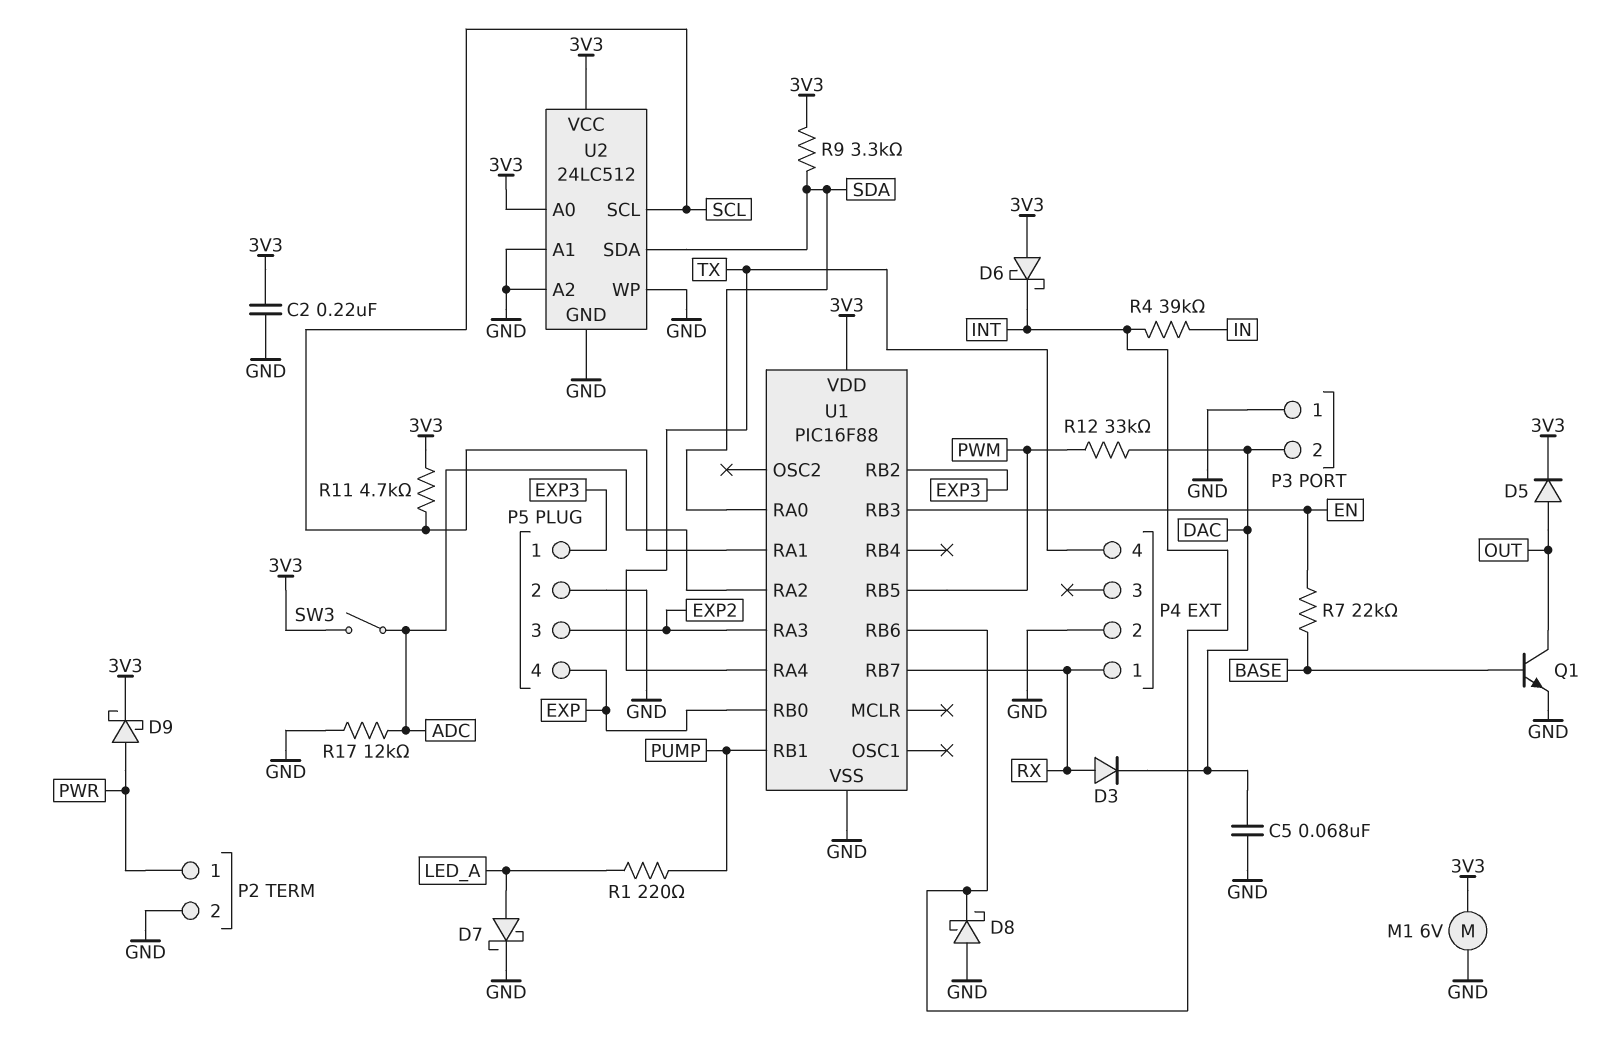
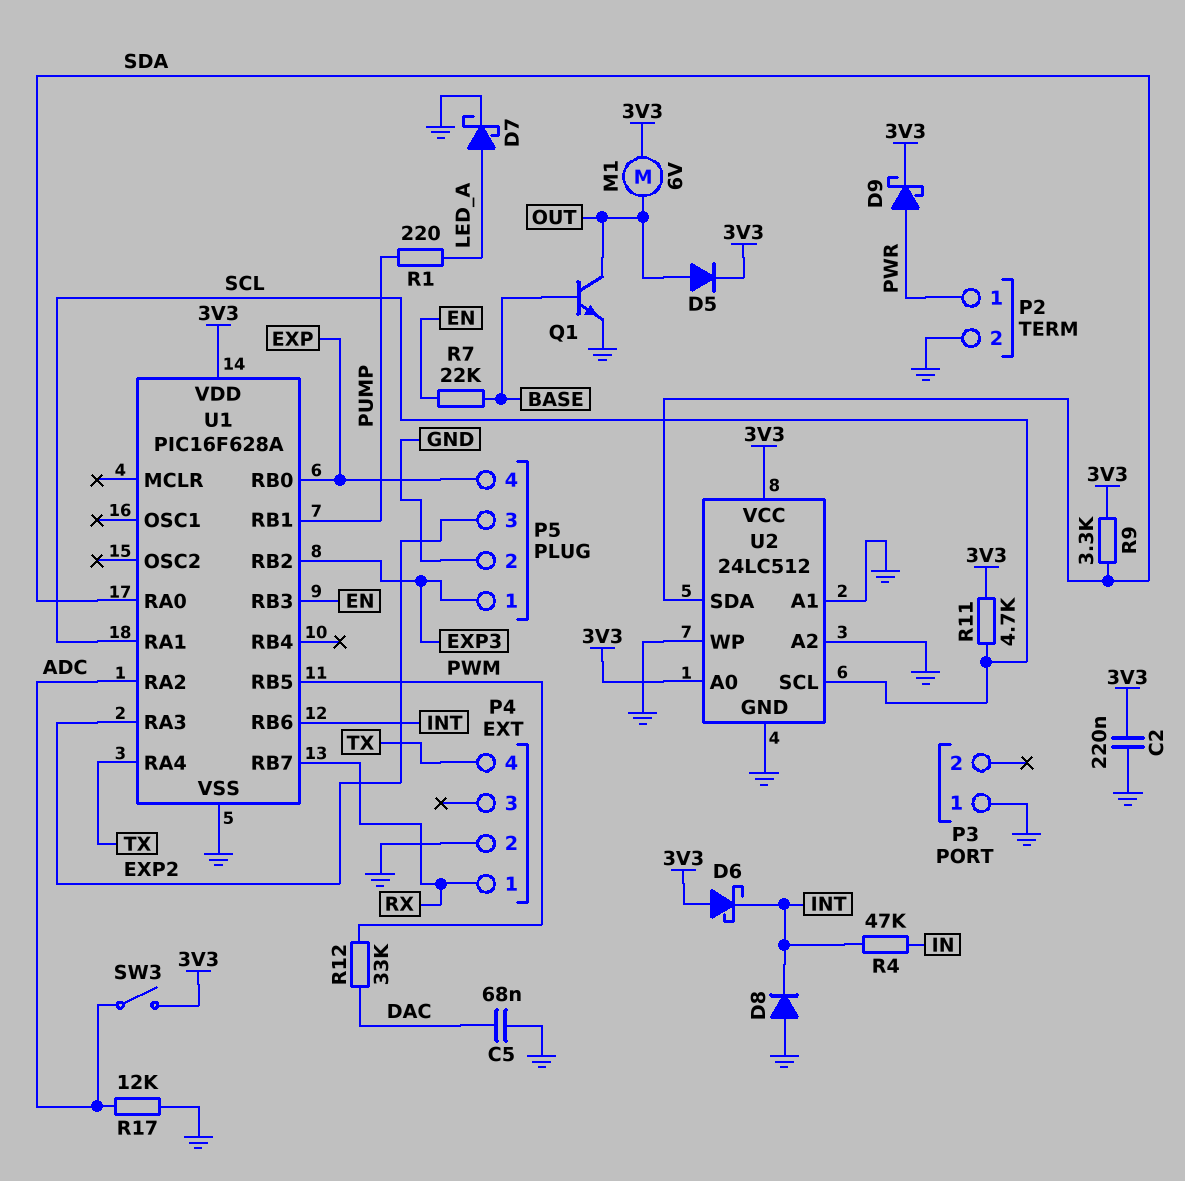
D3: diode (A RX, K DAC) -> none
D8: schottky (A GND, K INT) -> diode (A GND, K INT)
M1: motor 6V (3V3, GND) -> motor 6V (3V3, OUT)
P3 pin 2: DAC -> none
R4: 39k (IN, INT) -> 47k (IN, INT)
U1: PIC16F88 -> PIC16F628A

